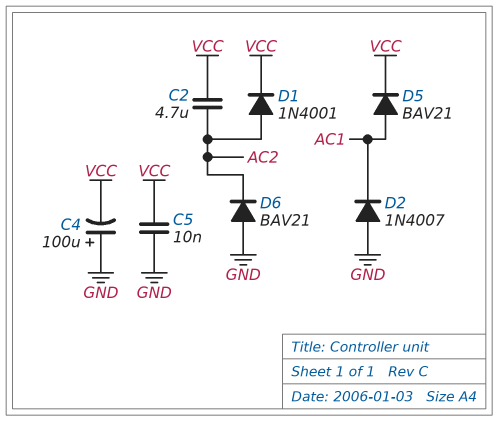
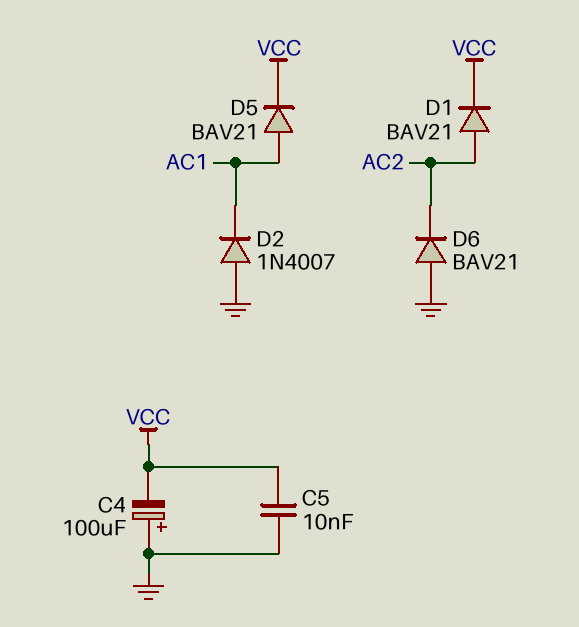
C2: 4.7uF (AC2, VCC) -> none
D1: diode 1N4001 (A AC2, K VCC) -> diode BAV21 (A AC2, K VCC)

